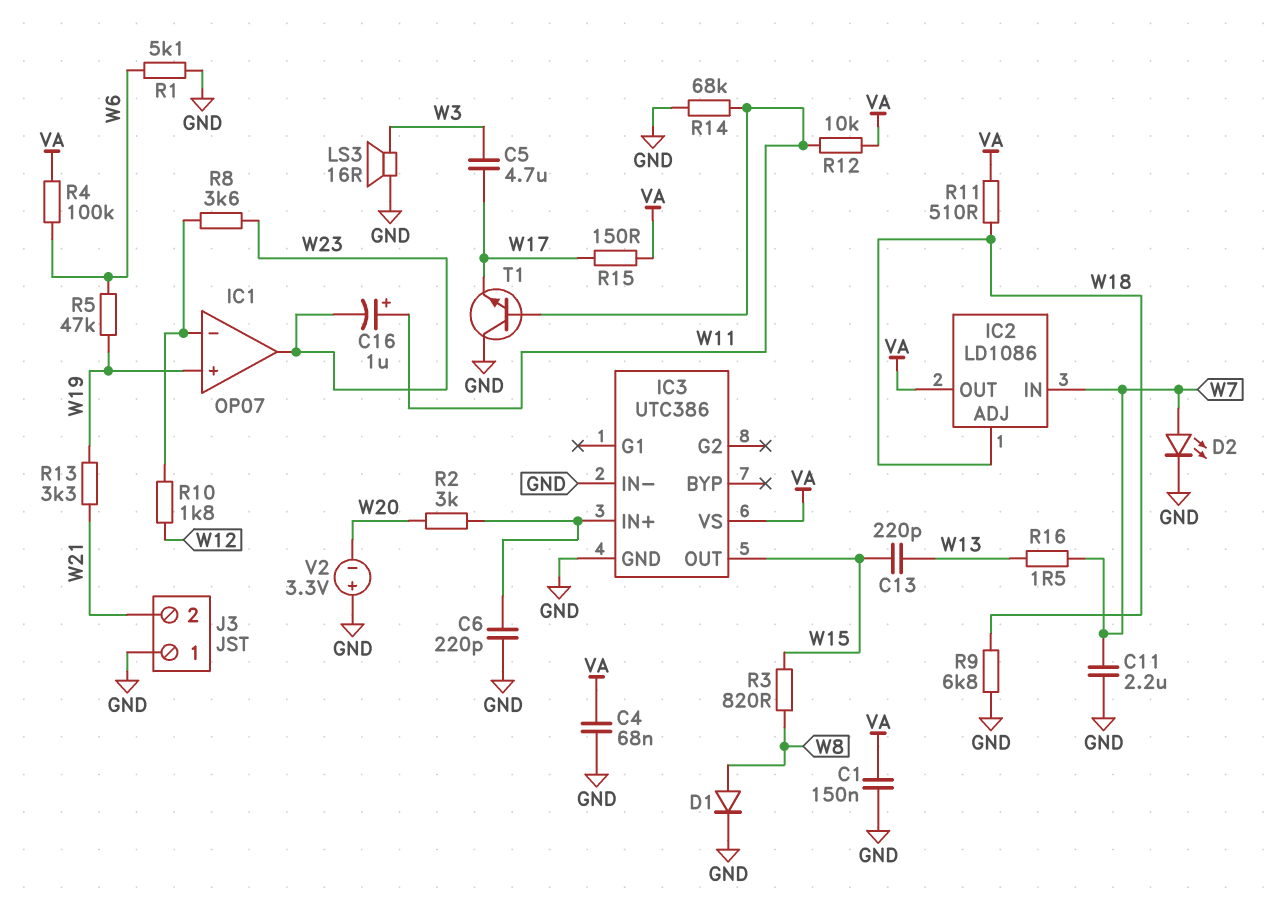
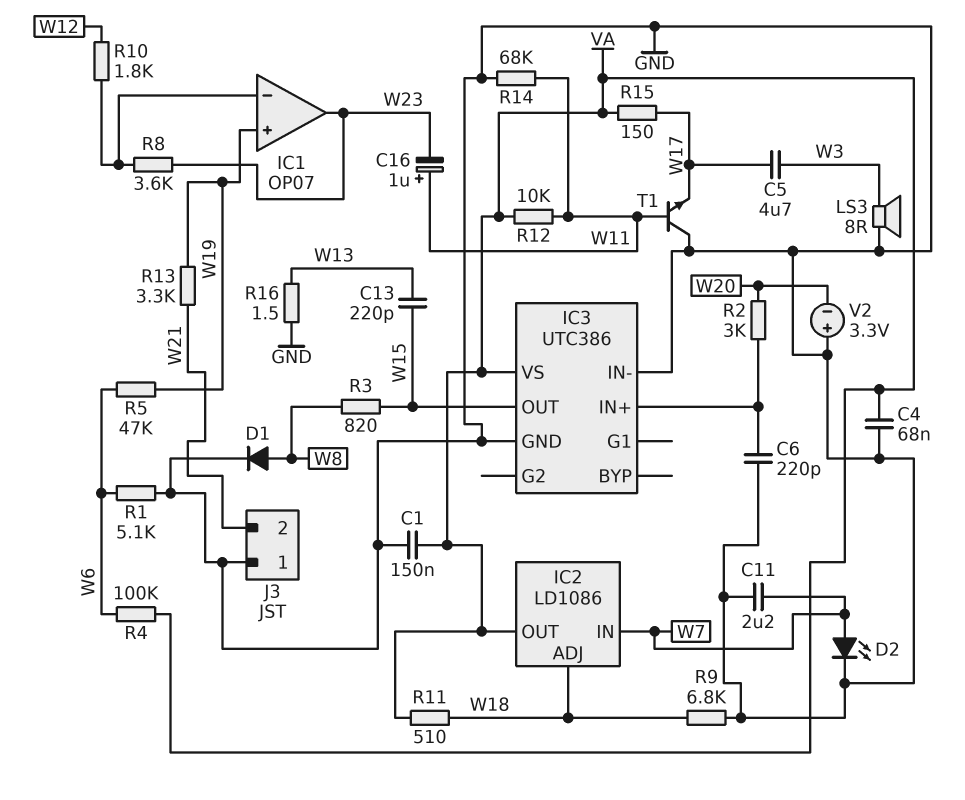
LS3: speaker 16R (GND, W3) -> speaker 8R (GND, W3)
R16: 1.5 (W7, W13) -> 1.5 (GND, W13)

